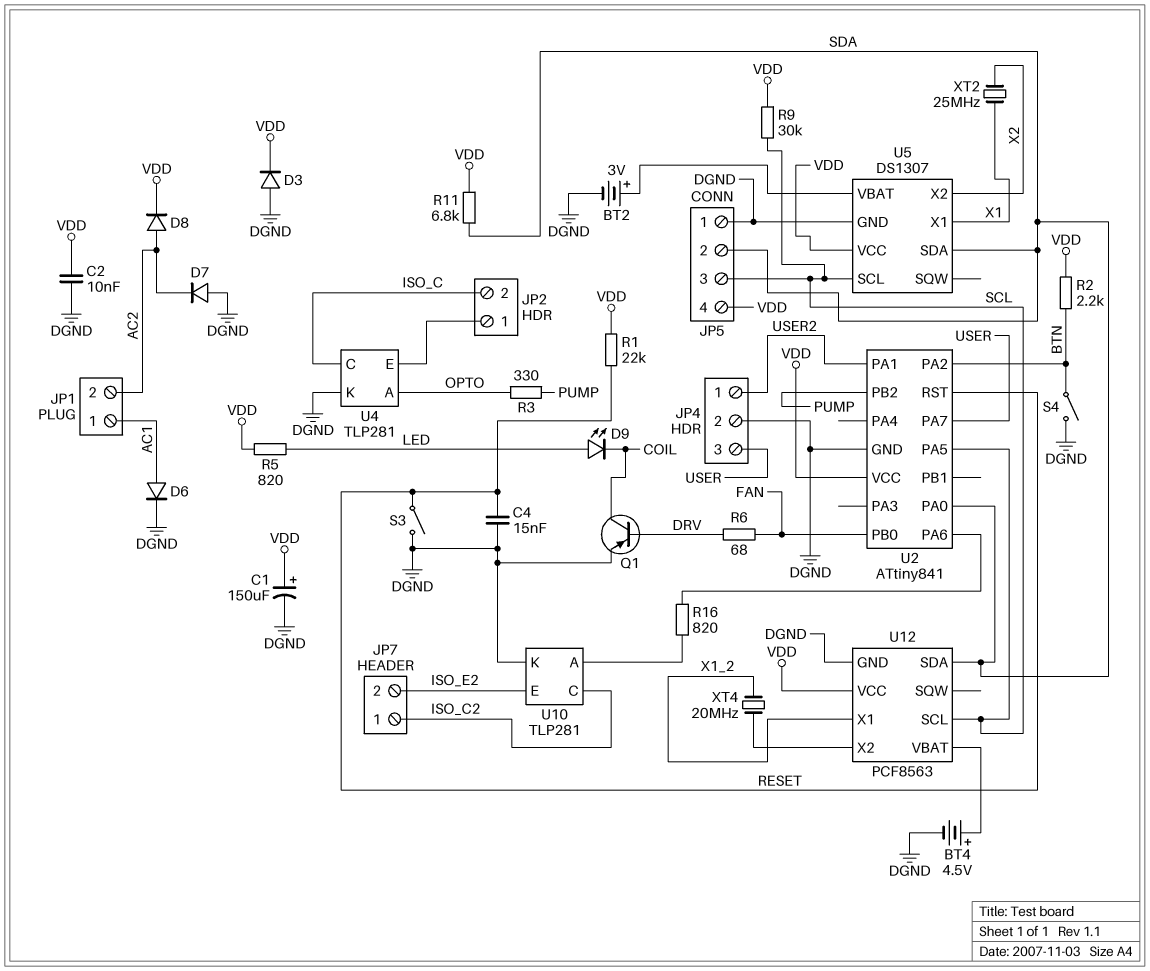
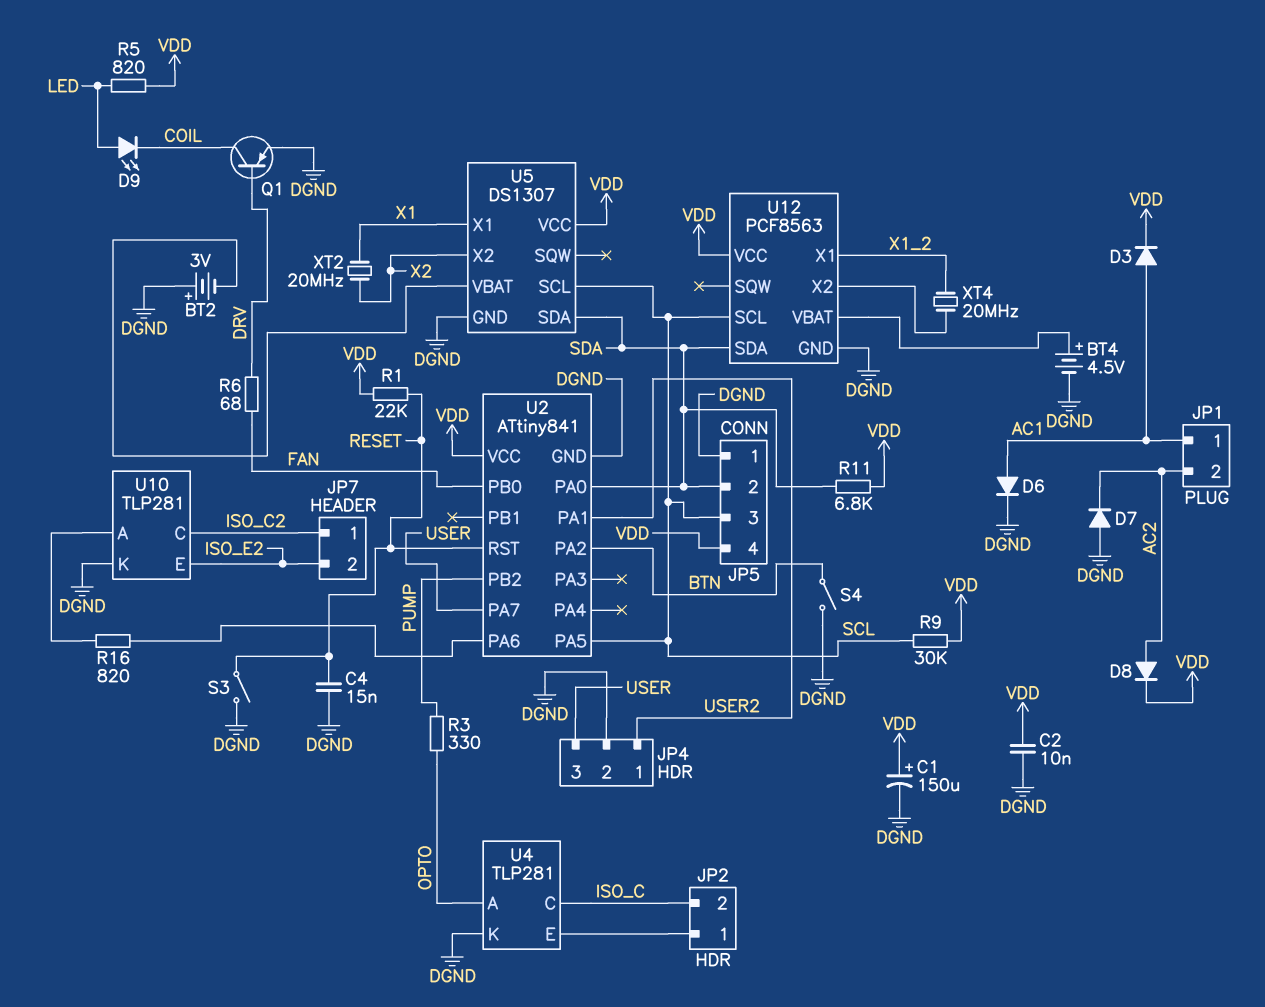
BT2: 3V (plus U5/VBAT, minus DGND) -> 3V (plus DGND, minus U5/VBAT)
D3: diode (A DGND, K VDD) -> diode (A AC1, K VDD)
R2: 2.2k (BTN, VDD) -> none
XT2: 25MHz (X1, X2) -> 20MHz (X1, X2)

